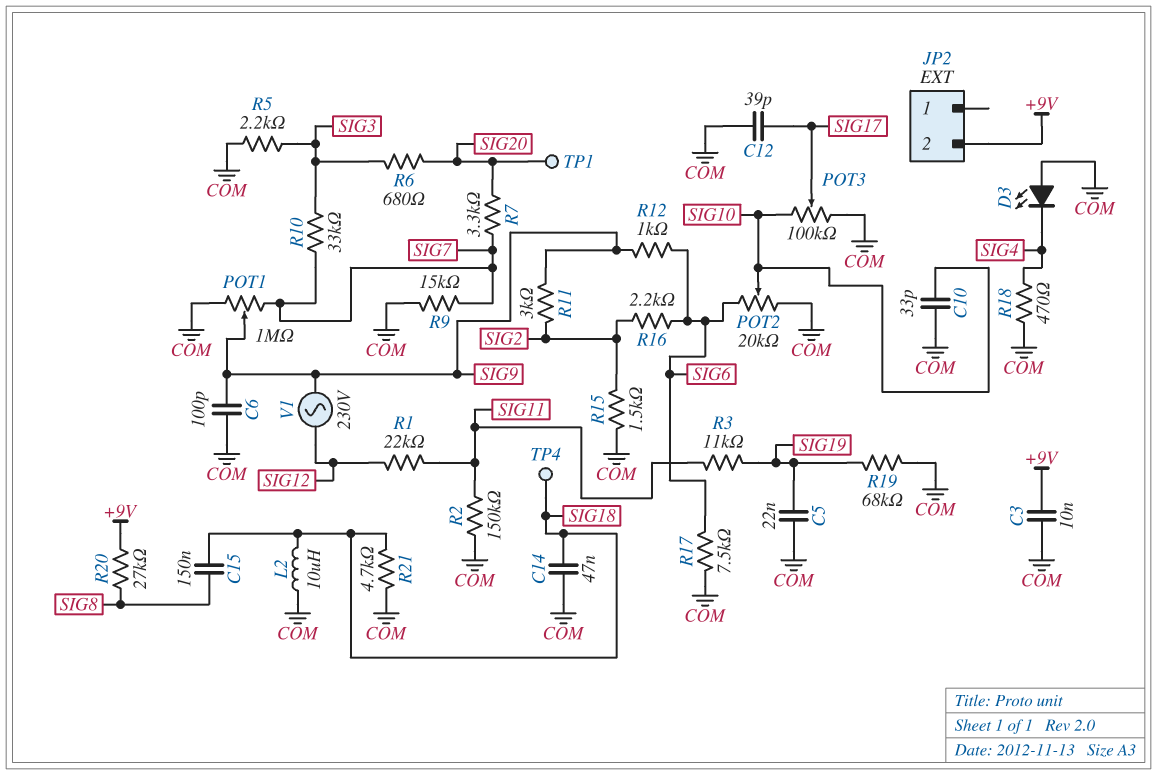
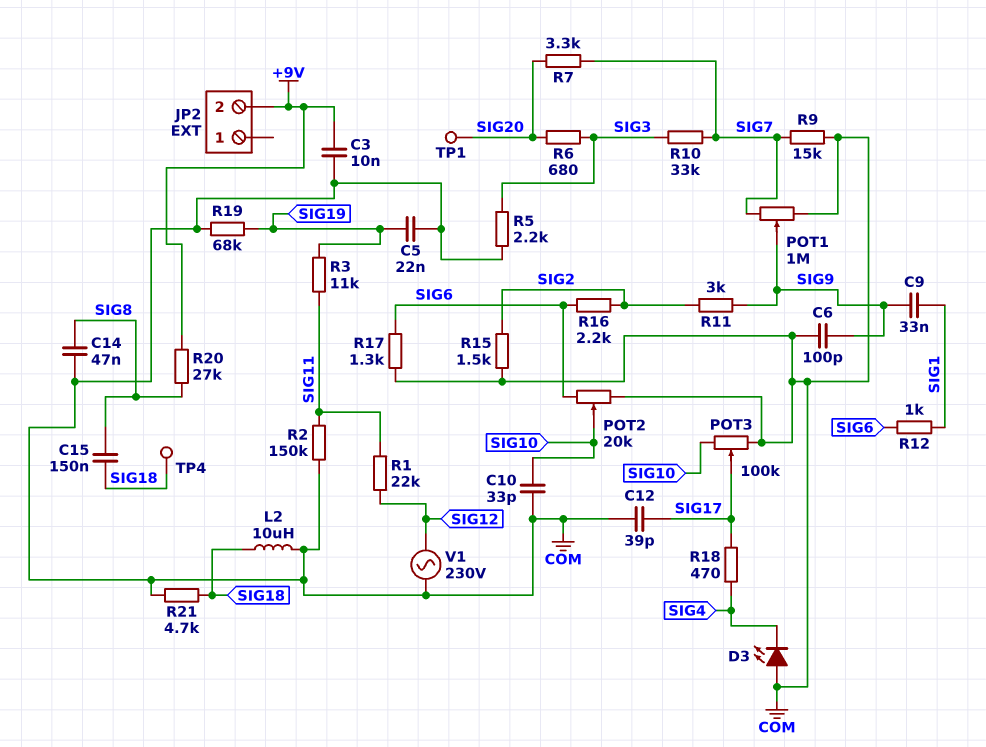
C9: none -> 33nF (SIG1, SIG9)
C14: 47nF (COM, SIG18) -> 47nF (COM, SIG8)
R12: 1k (SIG6, SIG9) -> 1k (SIG1, SIG6)
R17: 7.5k (COM, SIG6) -> 1.3k (COM, SIG6)
R18: 470 (COM, SIG4) -> 470 (SIG4, SIG17)
V1: AC 230V (SIG9, SIG12) -> AC 230V (COM, SIG12)

